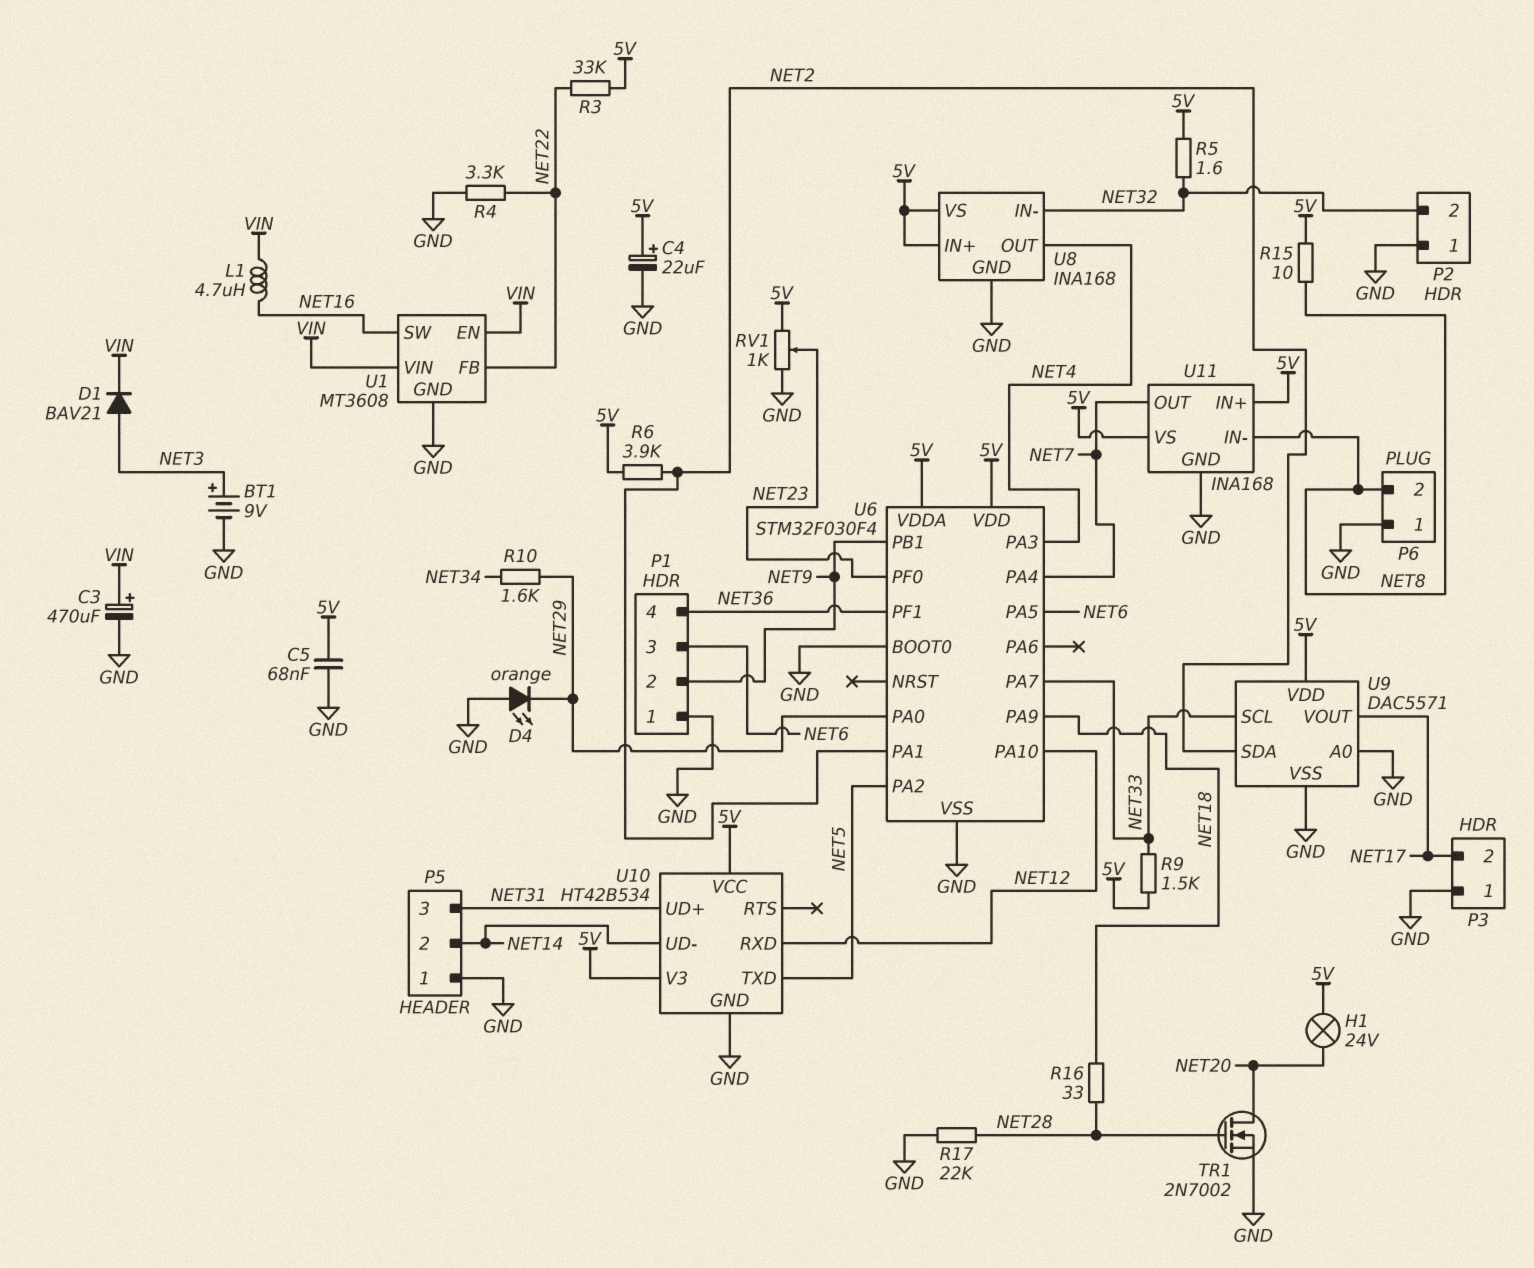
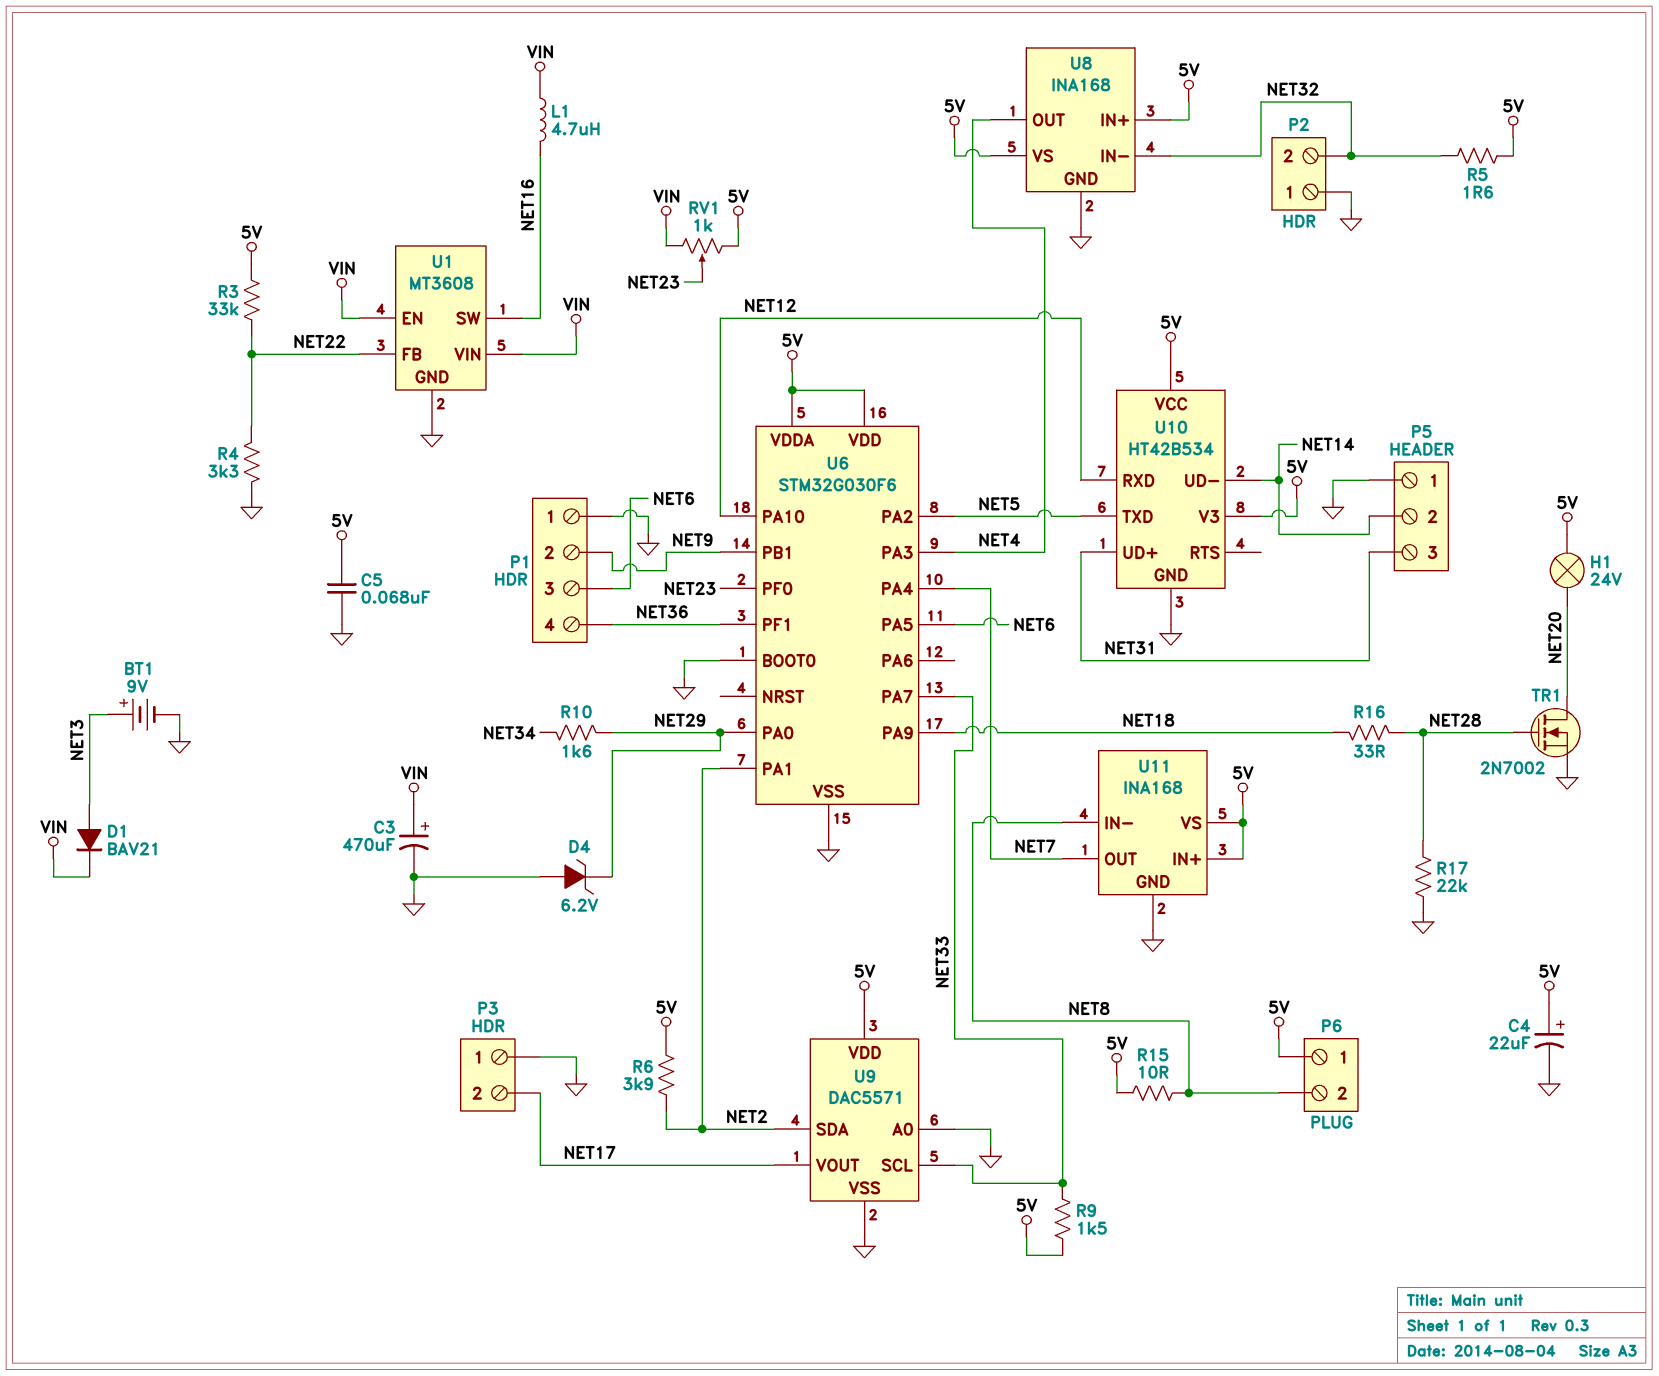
D4: LED orange (A GND, K NET29) -> zener 6.2V (A GND, K NET29)
P6 pin 1: GND -> 5V
RV1: 1k (5V, GND, wiper NET23) -> 1k (5V, VIN, wiper NET23)
U6: STM32F030F4 -> STM32G030F6

